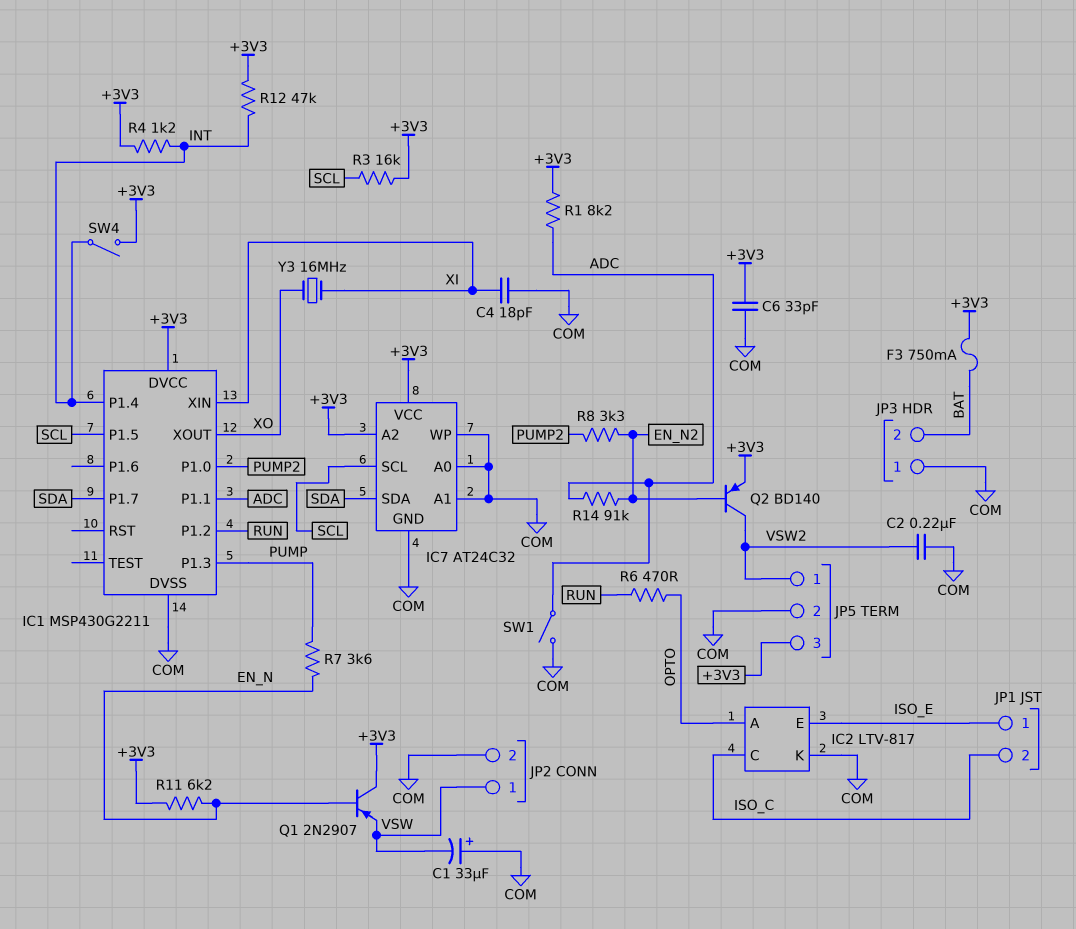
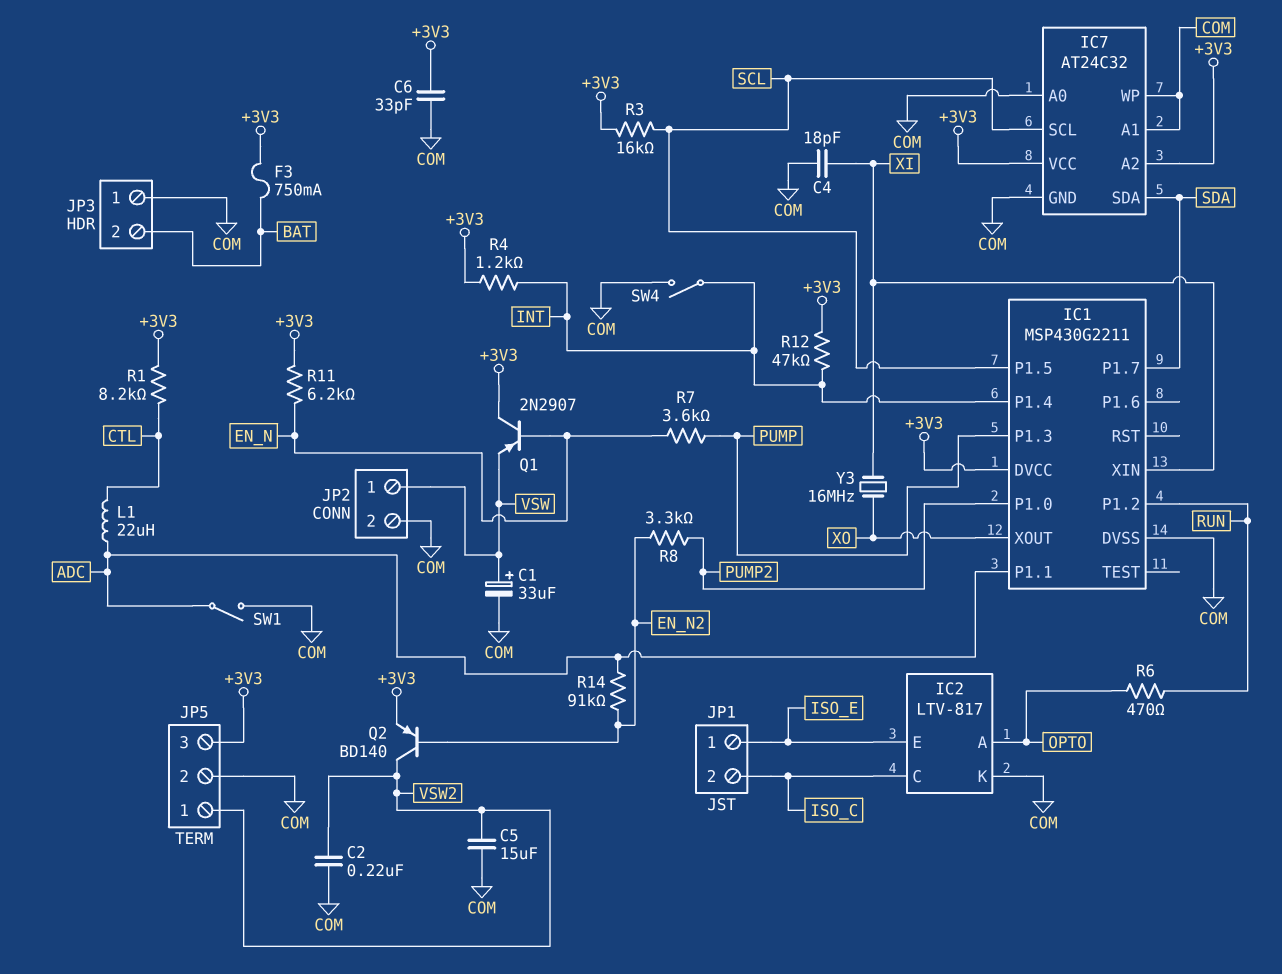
C1: 33uF (plus COM, minus VSW) -> 33uF (plus VSW, minus COM)
C5: none -> 15uF (COM, VSW2)
L1: none -> 22uH (ADC, CTL)
R1: 8.2k (+3V3, ADC) -> 8.2k (+3V3, CTL)
SW4: switch (+3V3, INT) -> switch (COM, INT)

